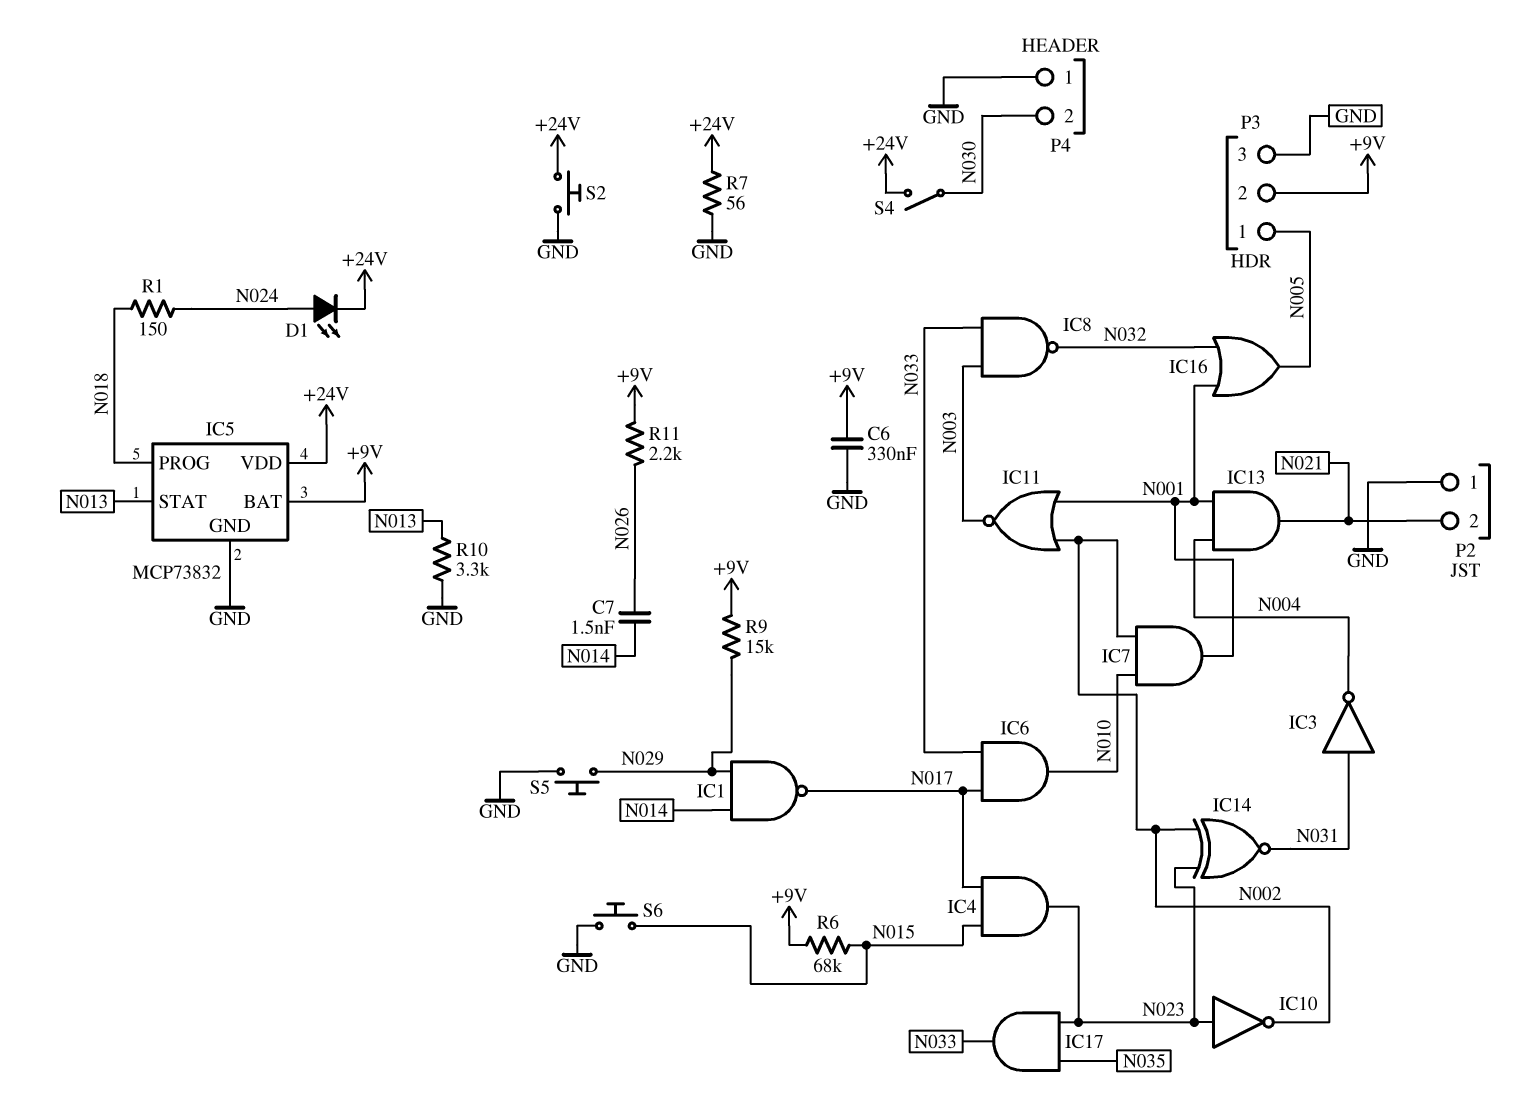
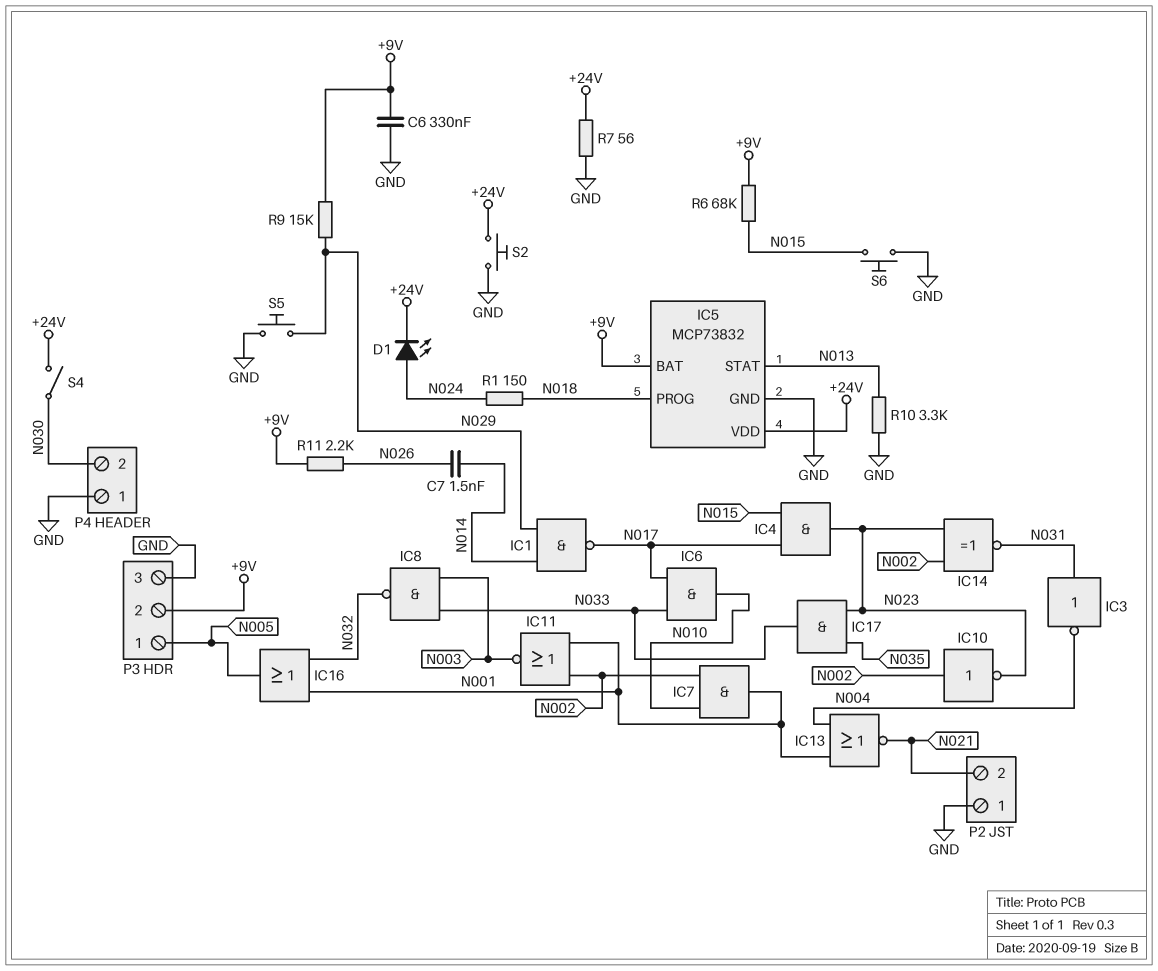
IC10: NOT (in N023, out N002) -> NOT (in N002, out N023)
IC13: AND (in N001, in N004, out N021) -> NOR (in N001, in N004, out N021)

